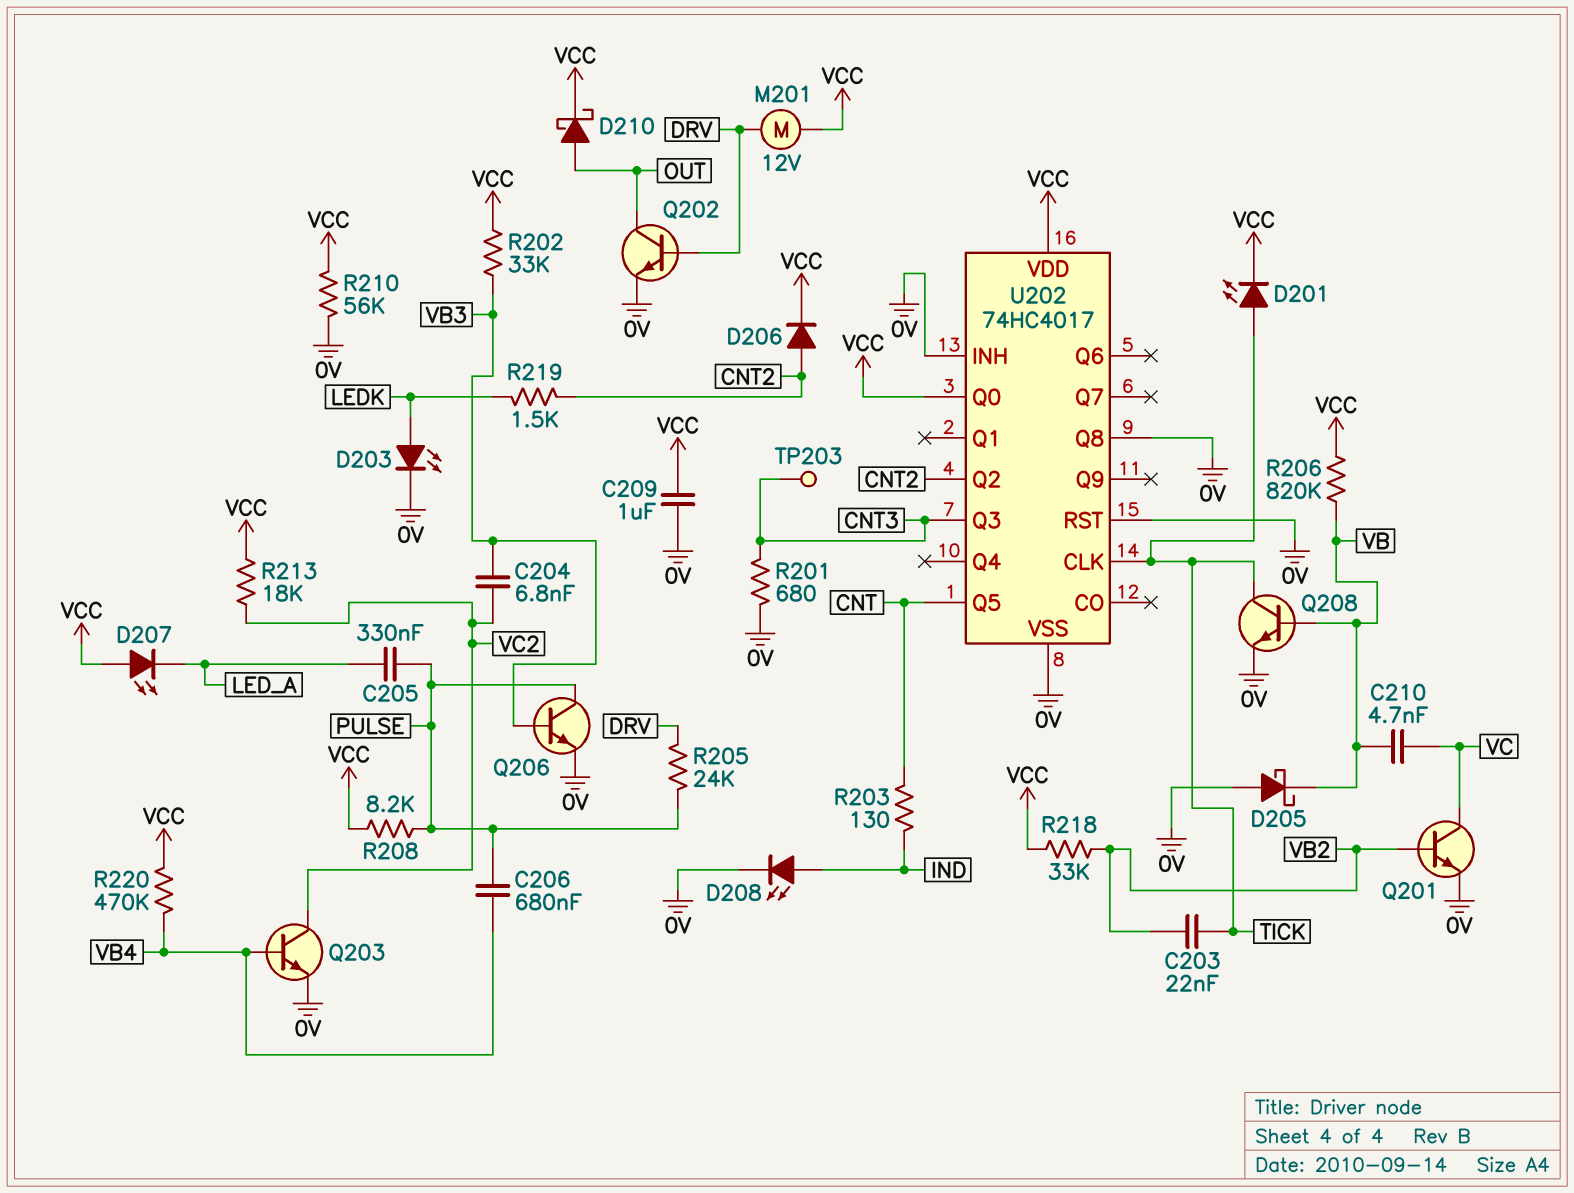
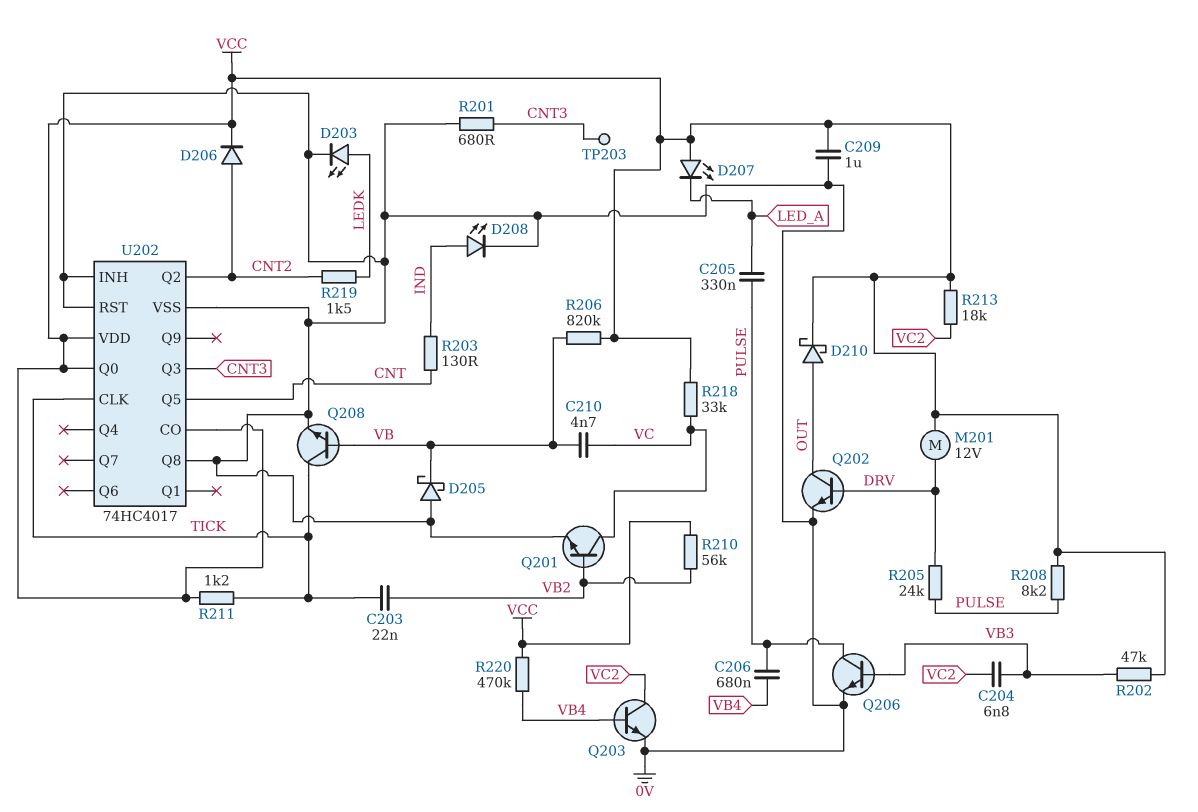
D201: LED (A TICK, K VCC) -> none
R202: 33k (VB3, VCC) -> 47k (VB3, VCC)
R210: 56k (0V, VCC) -> 56k (VB2, VCC)
R211: none -> 1.2k (TICK, VCC)
R218: 33k (VB2, VCC) -> 33k (VC, VCC)
U202 pin CO: none -> VCC

